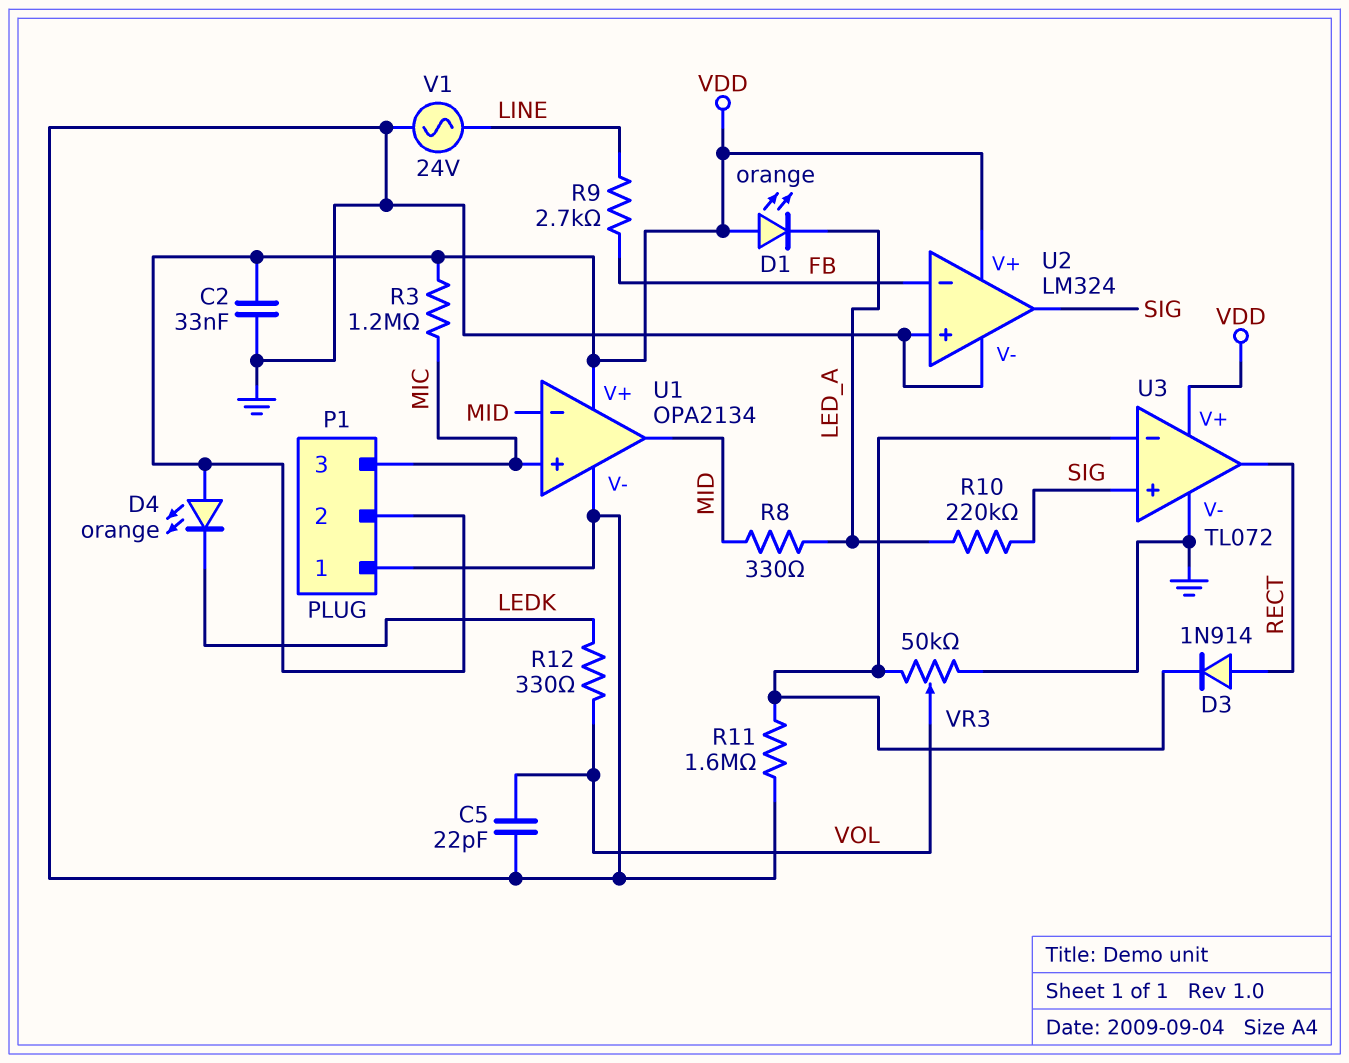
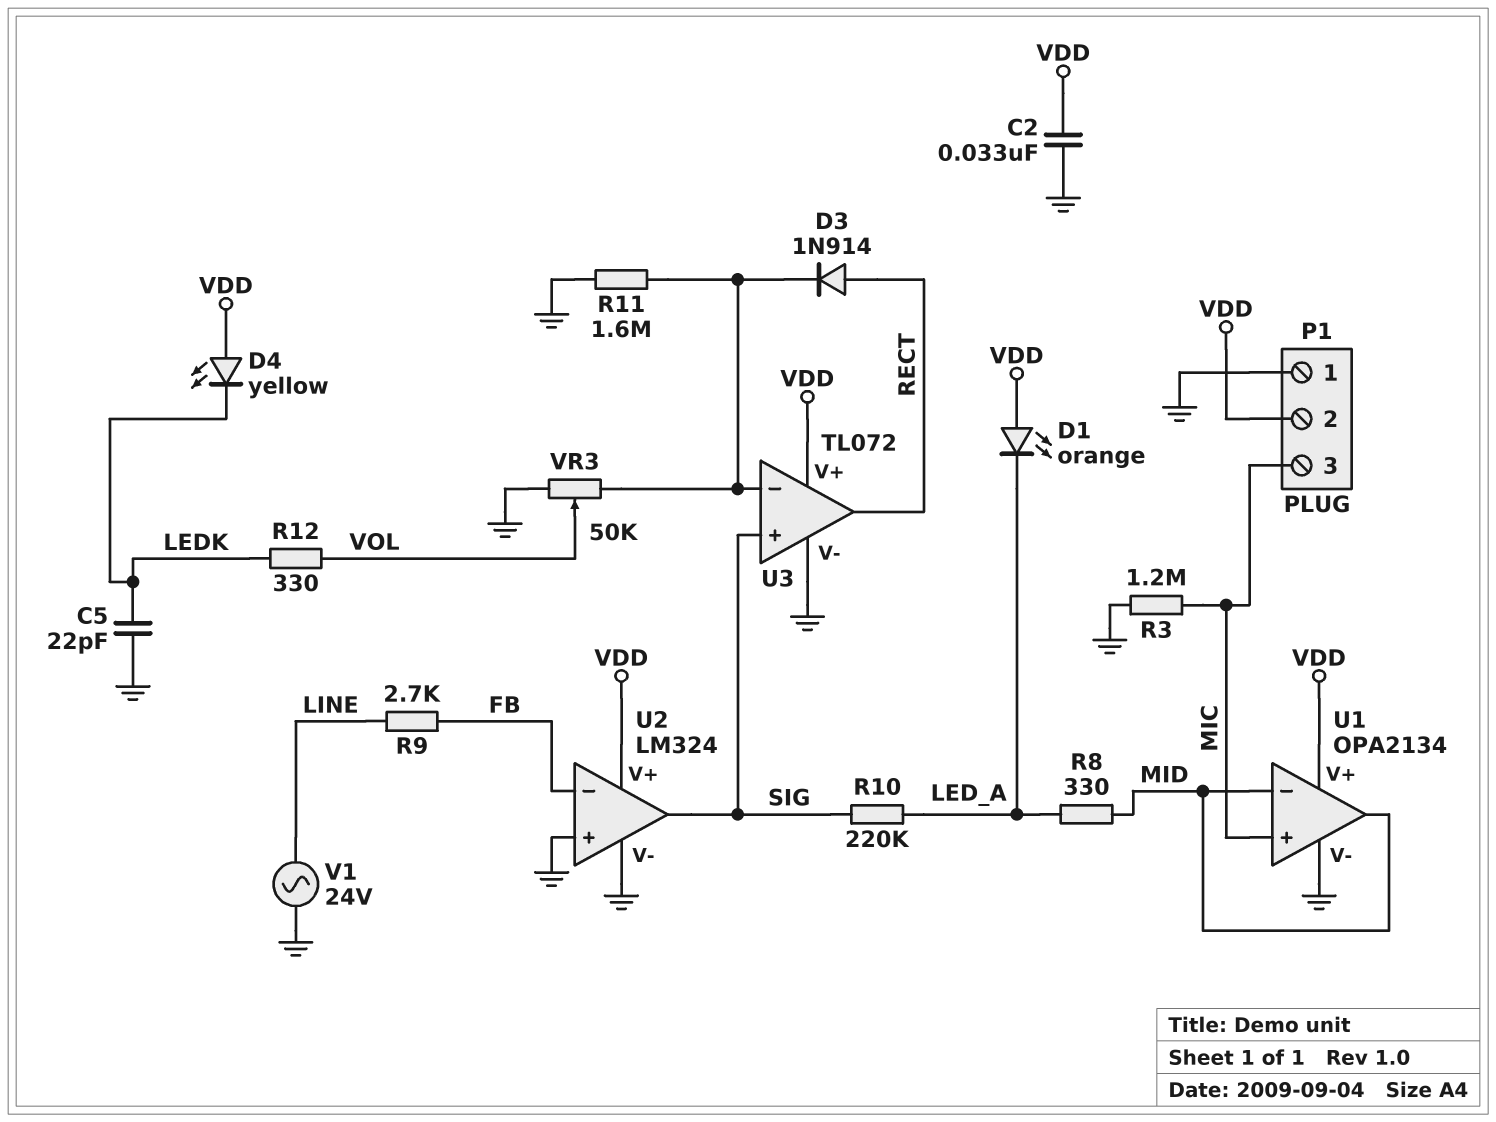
C5: 22pF (GND, VOL) -> 22pF (GND, LEDK)
D4: LED orange (A VDD, K LEDK) -> LED yellow (A VDD, K LEDK)
R3: 1.2M (MIC, VDD) -> 1.2M (GND, MIC)

